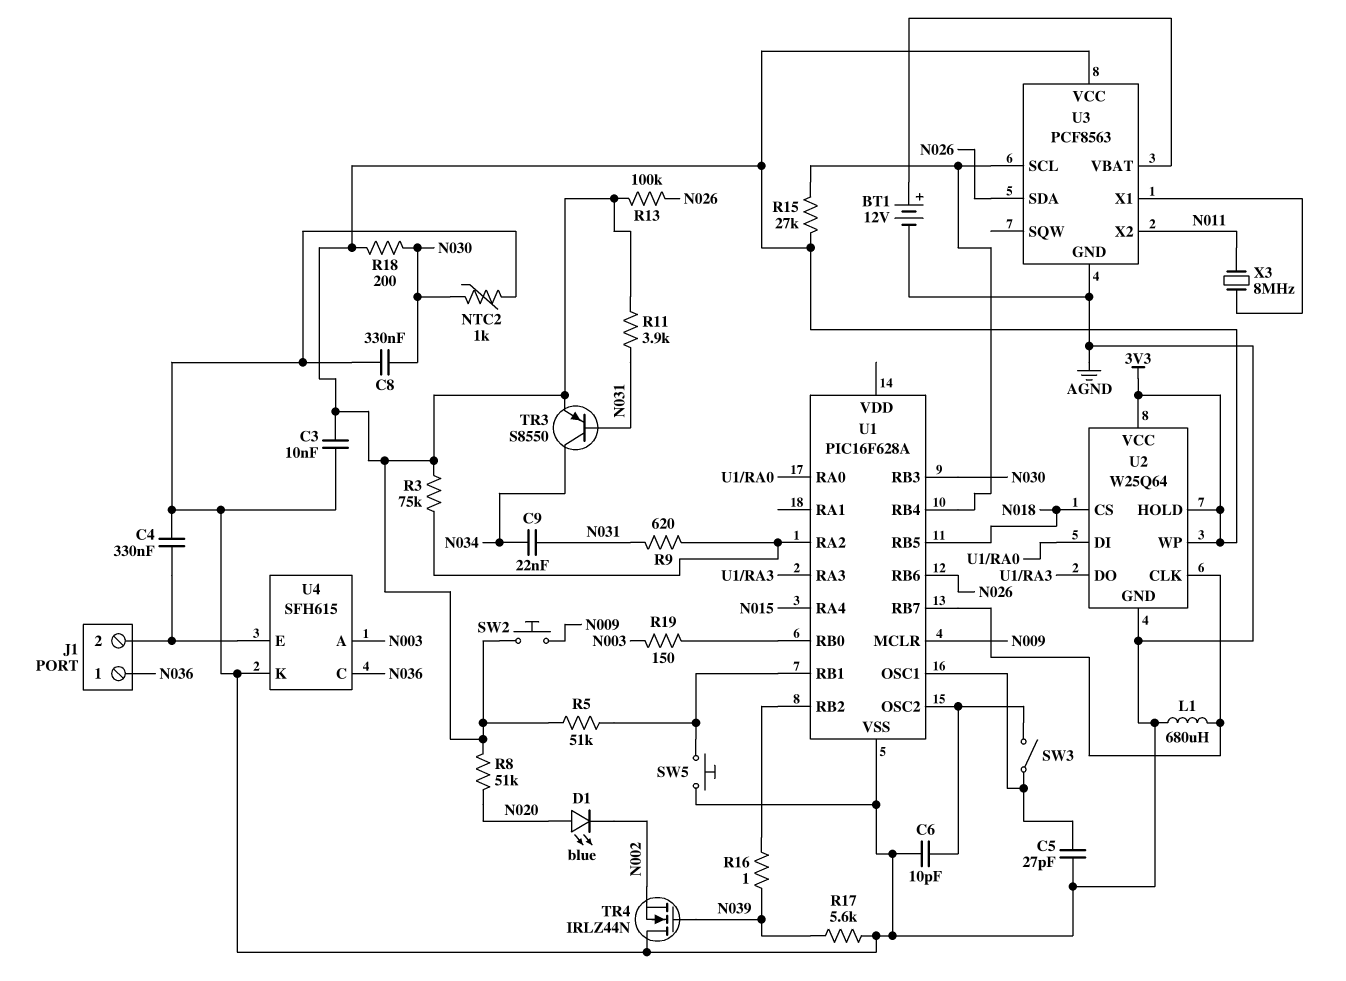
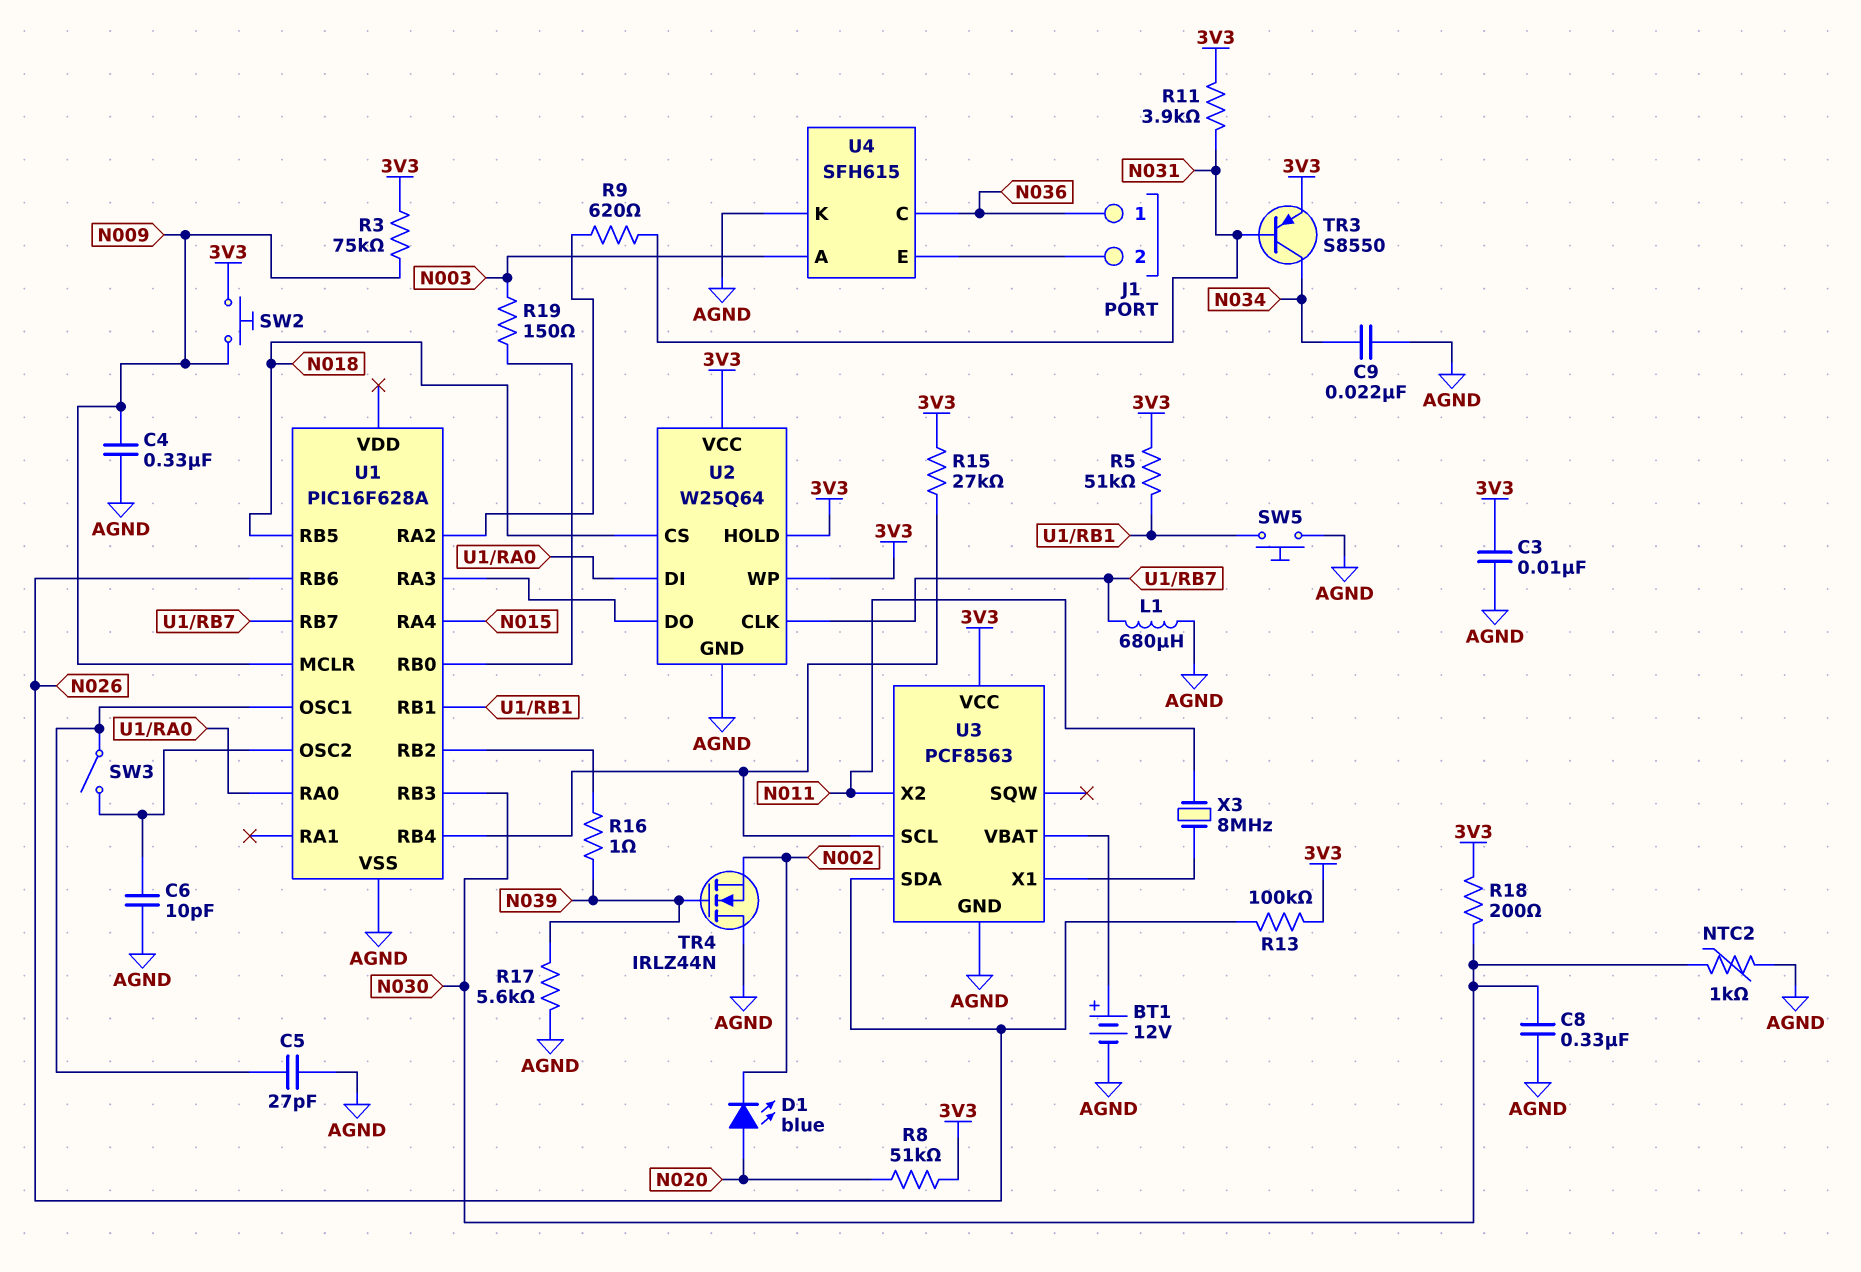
C4: 330nF (AGND, J1/2) -> 330nF (AGND, N009)
C9: 22nF (N031, N034) -> 22nF (AGND, N034)
R3: 75k (3V3, U1/RA2) -> 75k (3V3, N009)

